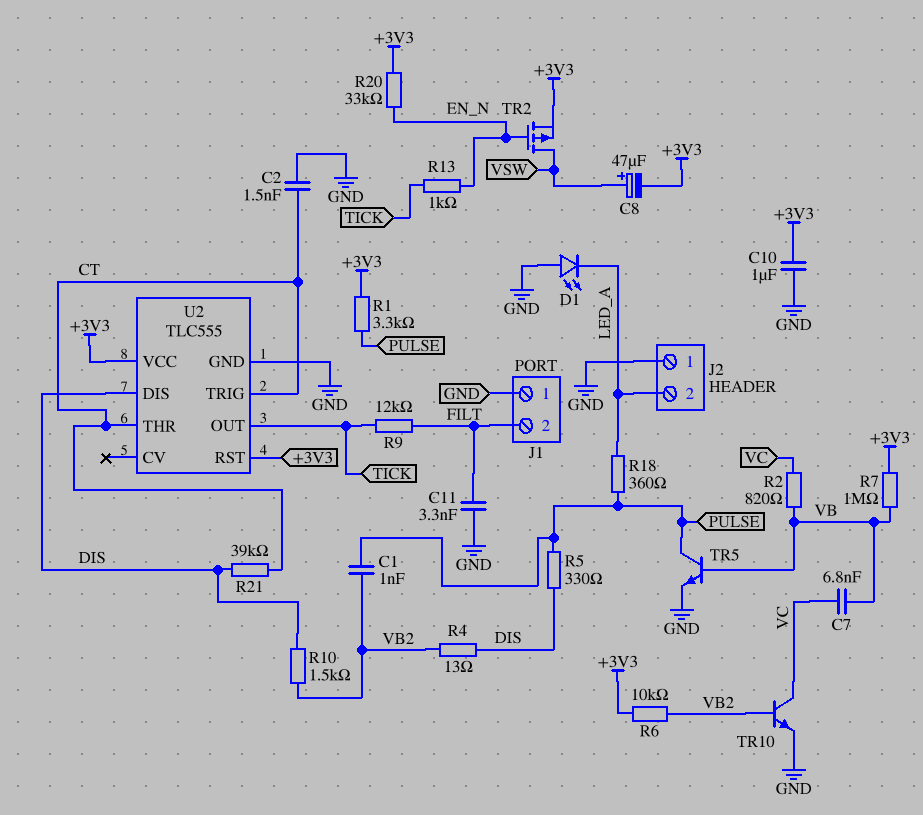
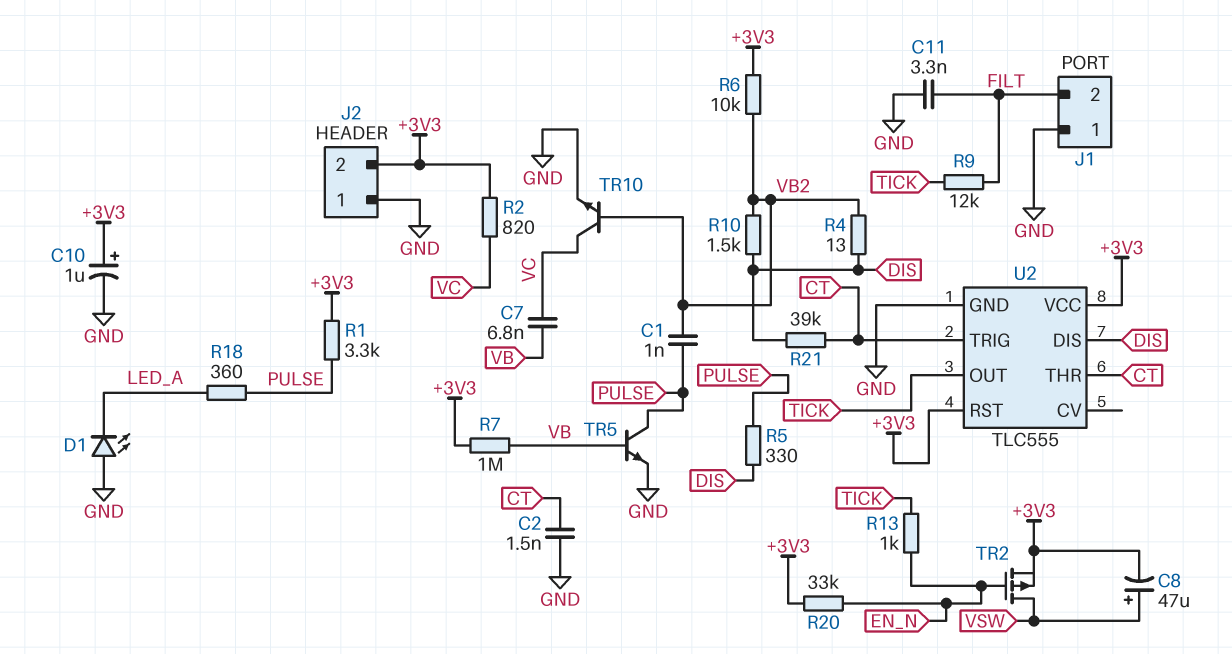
C10: 1uF (+3V3, GND) -> 1uF (plus +3V3, minus GND)
J2 pin 2: LED_A -> +3V3
R2: 820 (VB, VC) -> 820 (+3V3, VC)

